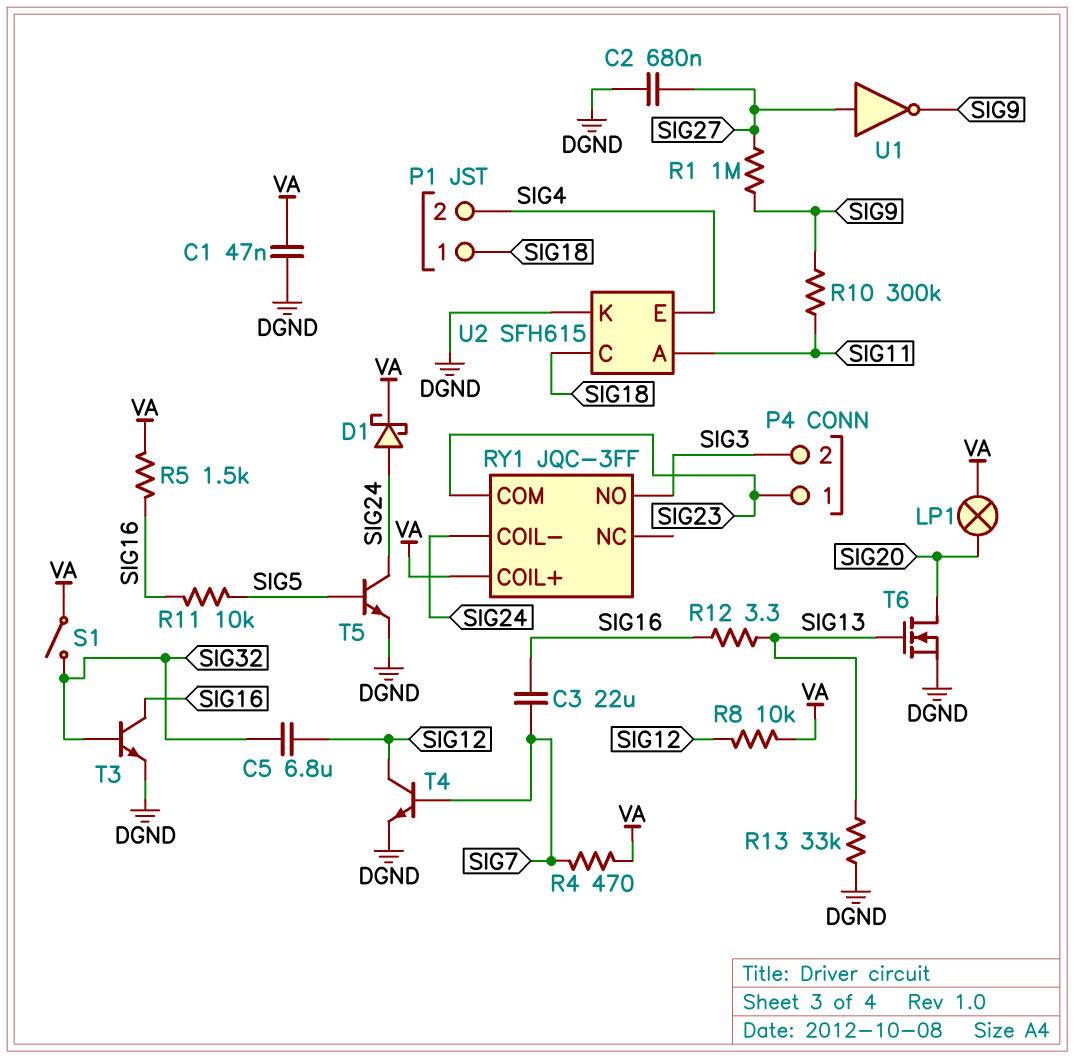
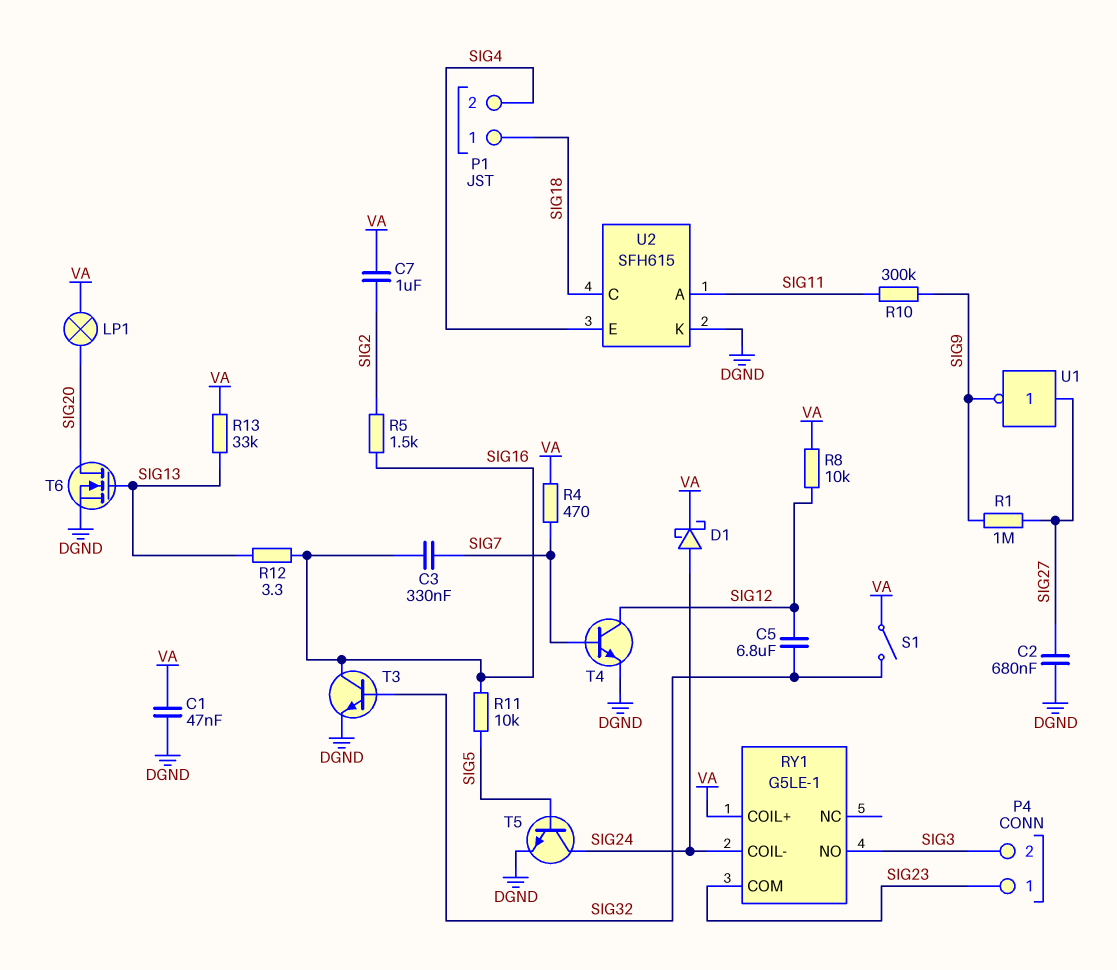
C3: 22uF (SIG7, SIG16) -> 330nF (SIG7, SIG16)
C7: none -> 1uF (SIG2, VA)
R5: 1.5k (SIG16, VA) -> 1.5k (SIG2, SIG16)
R13: 33k (DGND, SIG13) -> 33k (SIG13, VA)
RY1: JQC-3FF -> G5LE-1

